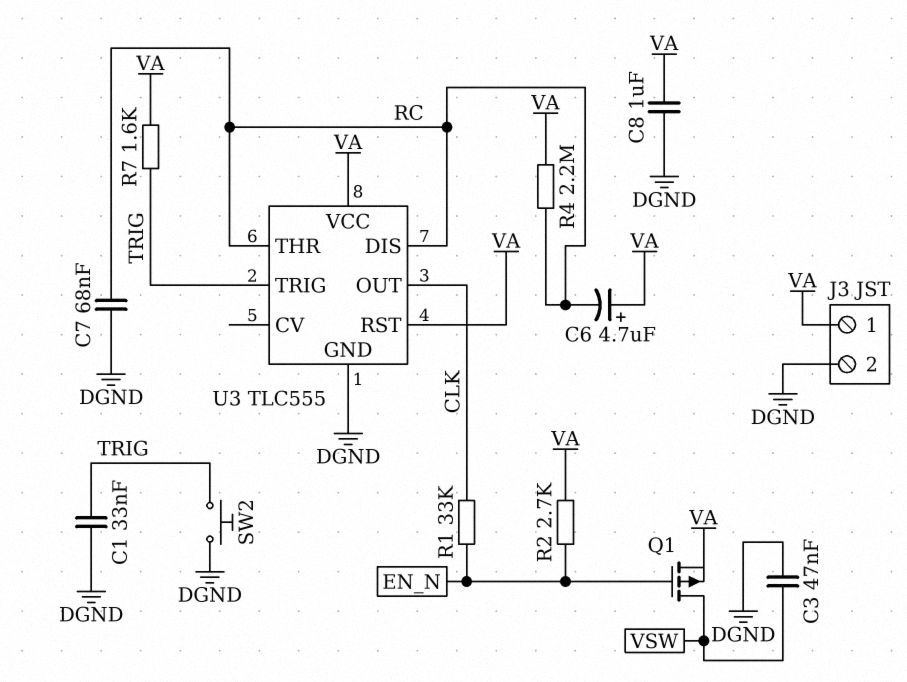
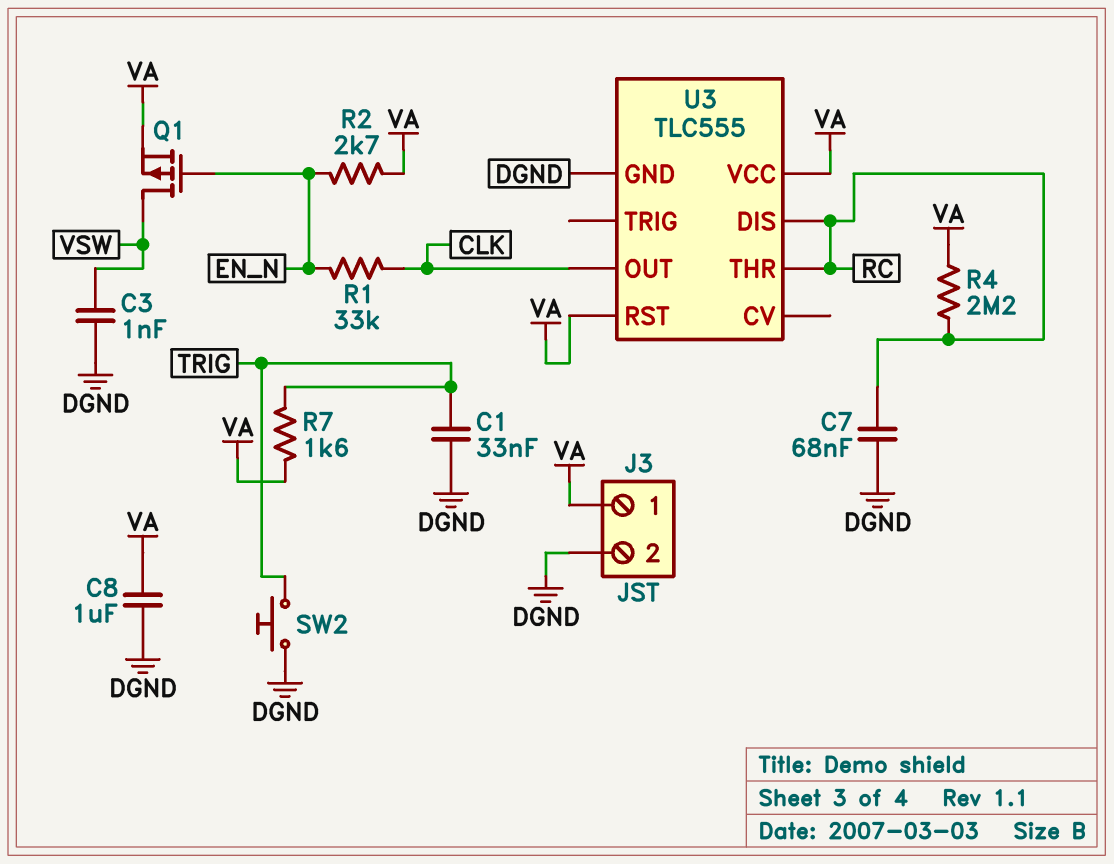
C3: 47nF (DGND, VSW) -> 1nF (DGND, VSW)
C6: 4.7uF (plus VA, minus RC) -> none
U3 pin TRIG: TRIG -> none

